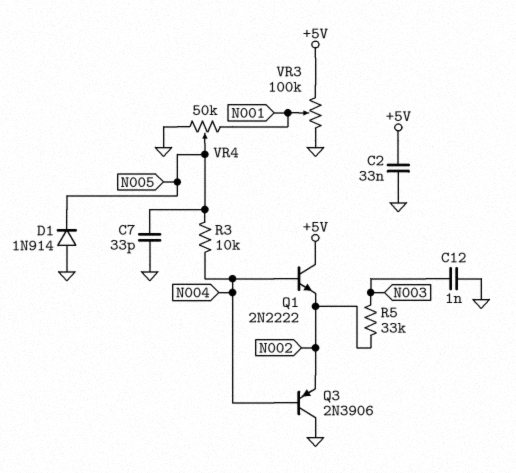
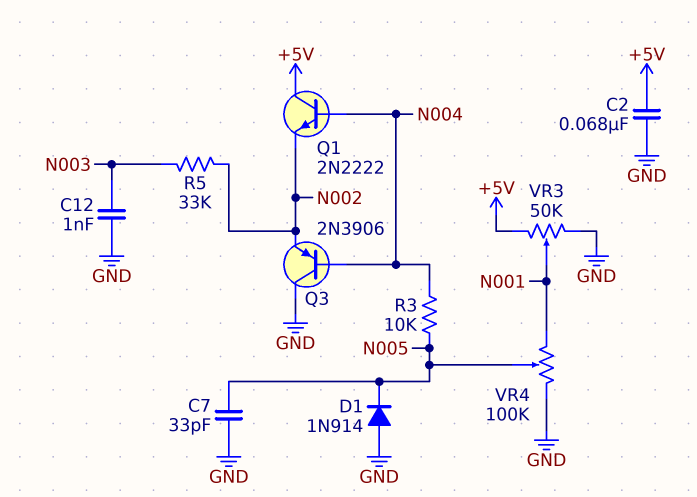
C2: 33nF (+5V, GND) -> 68nF (+5V, GND)
VR3: 100k (+5V, GND, wiper N001) -> 50k (+5V, GND, wiper N001)
VR4: 50k (GND, N001, wiper N005) -> 100k (GND, N001, wiper N005)

